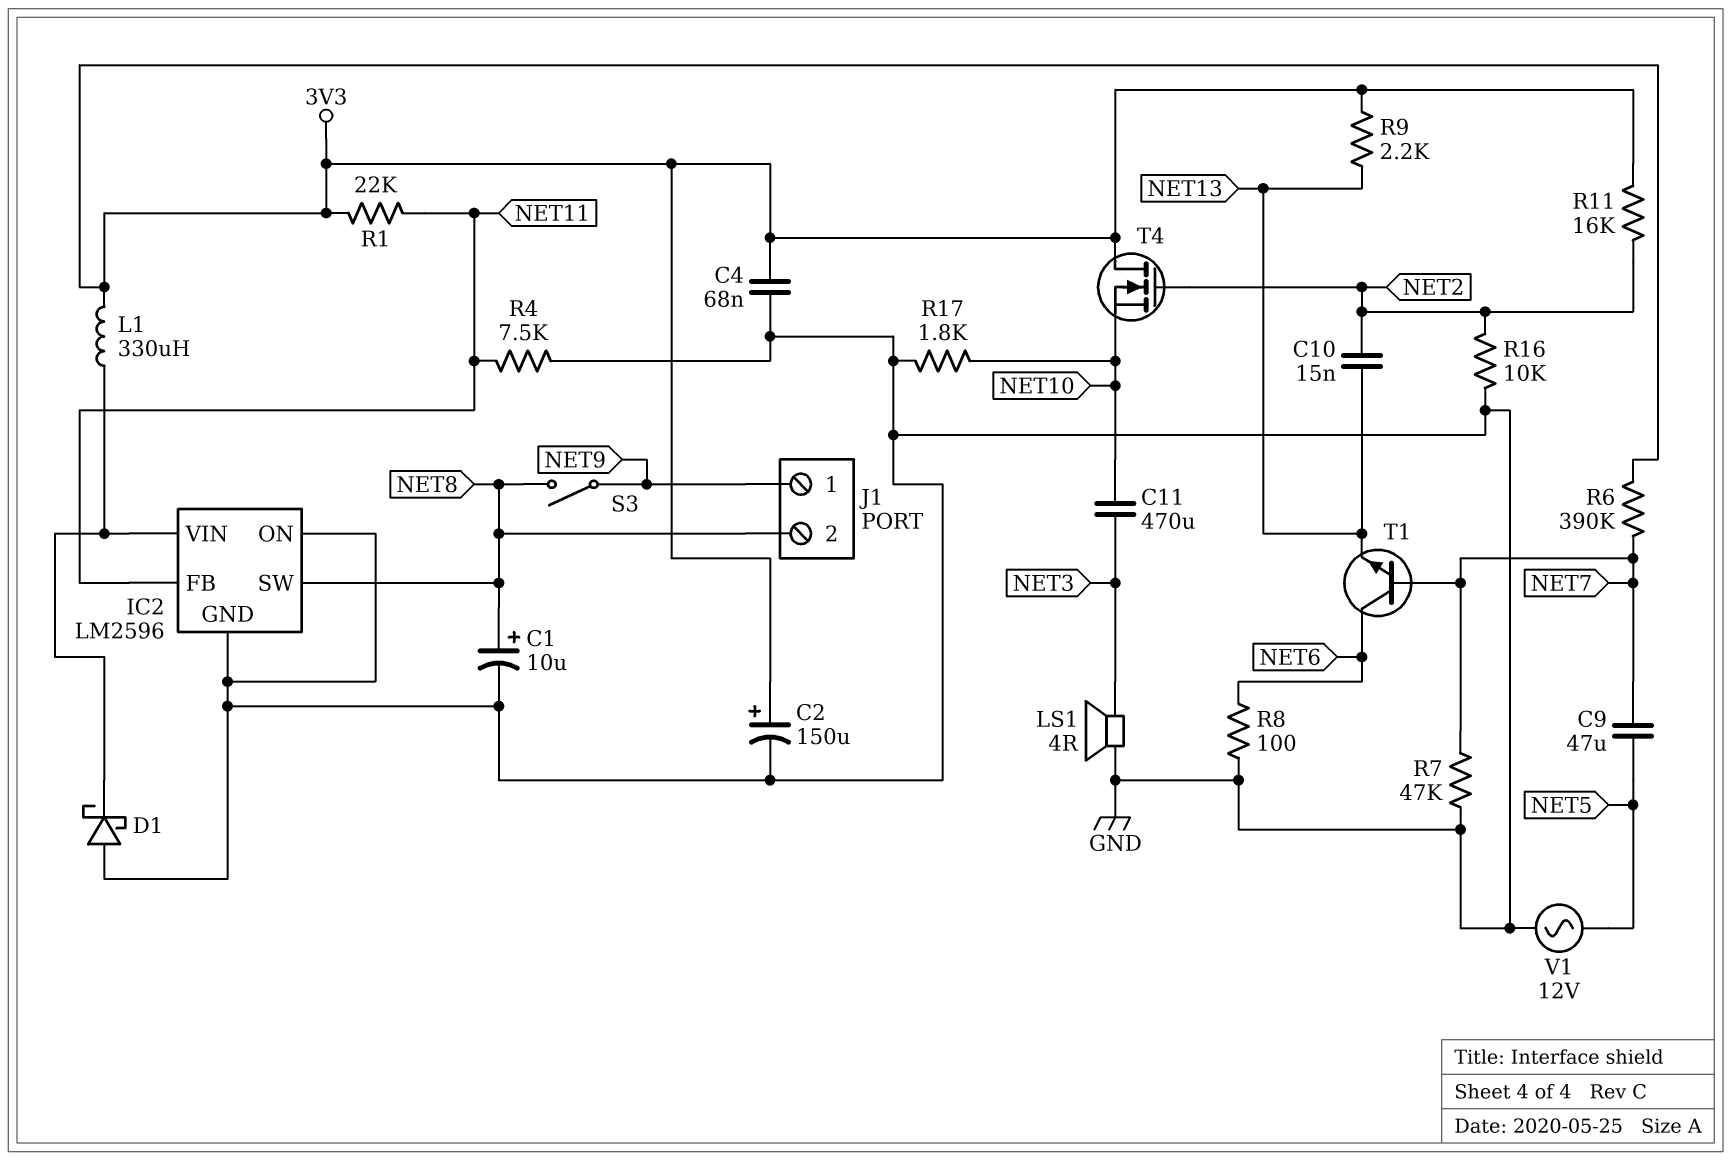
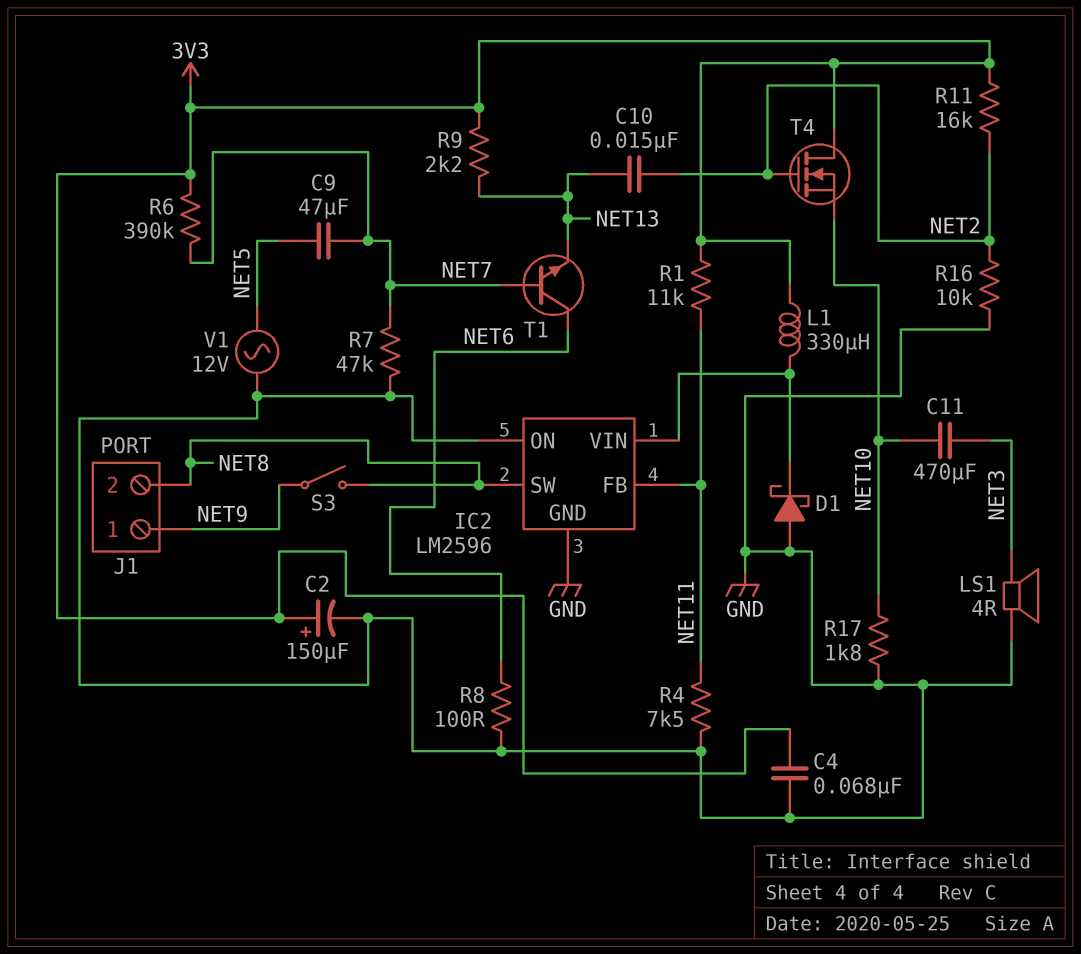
C1: 10uF (plus NET8, minus GND) -> none
R1: 22k (3V3, NET11) -> 11k (3V3, NET11)

